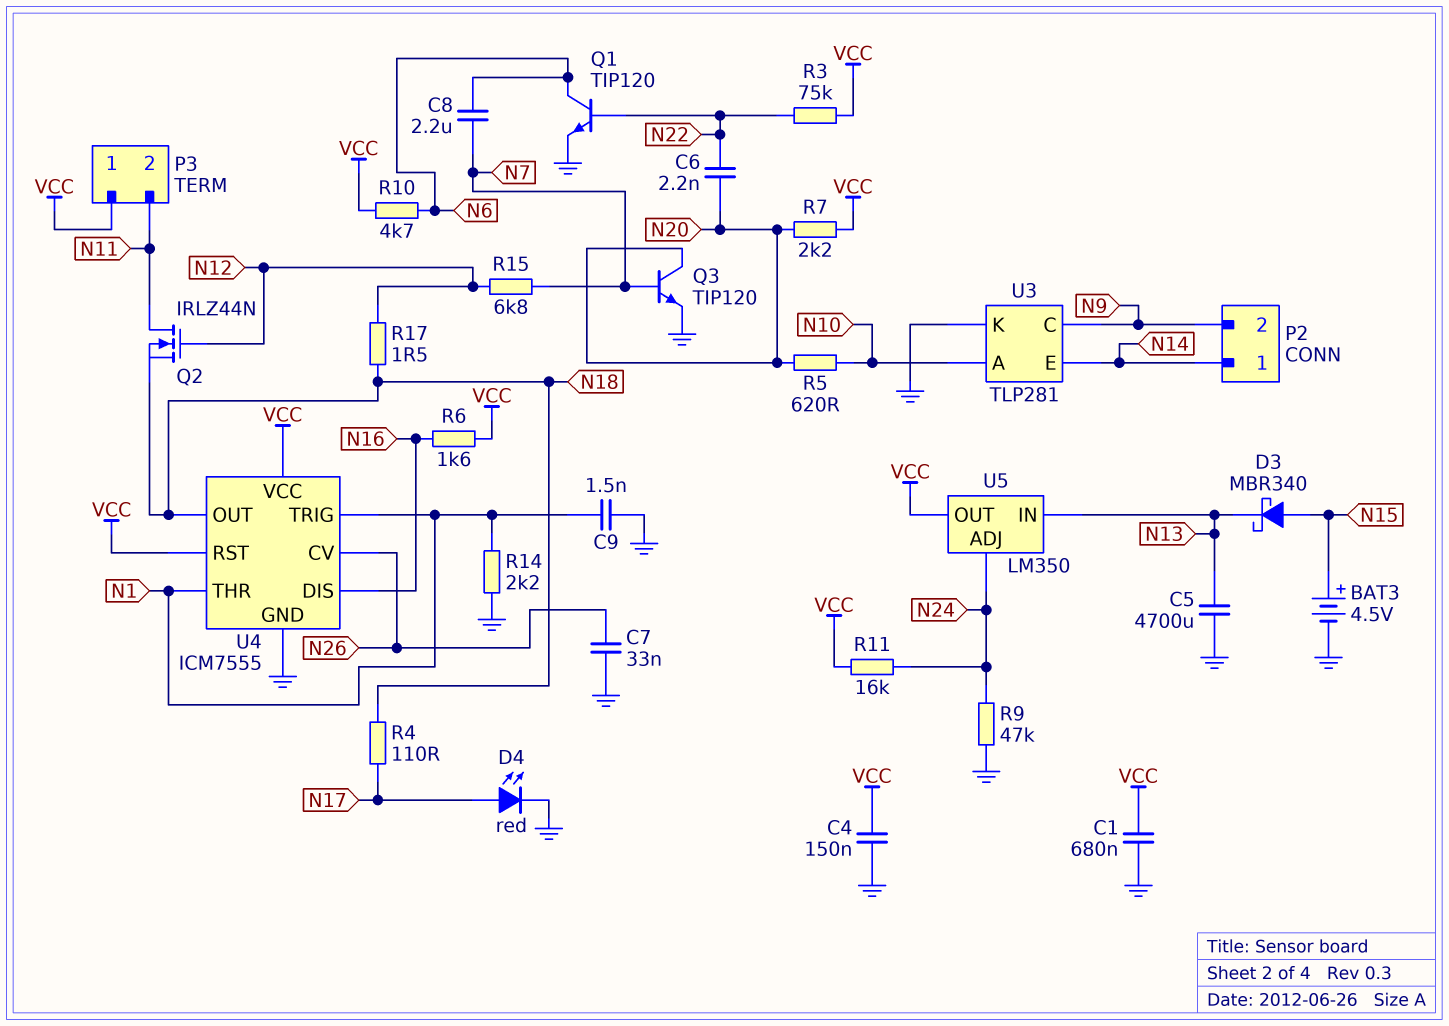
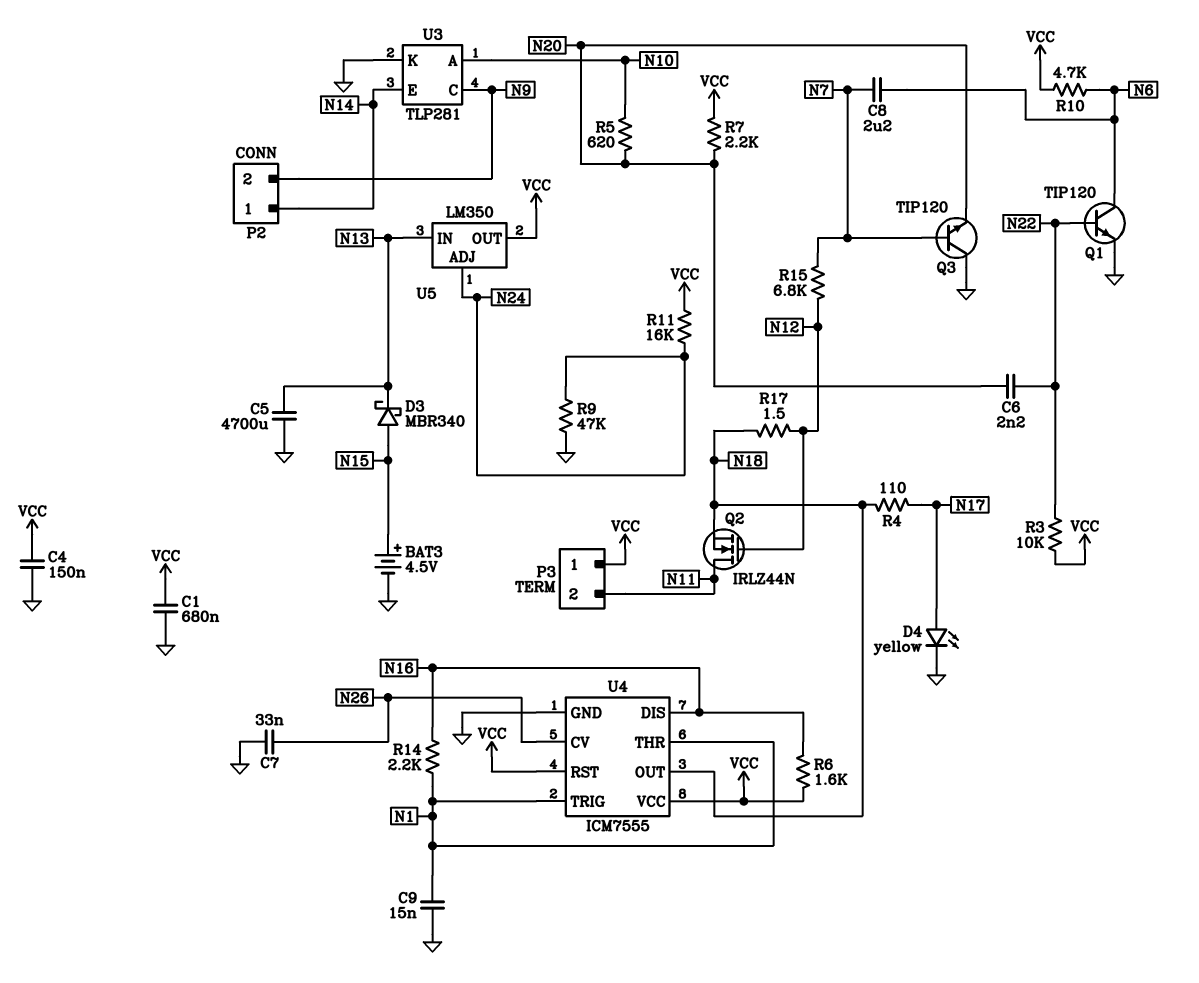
C9: 1.5nF (GND, N1) -> 15nF (GND, N1)
D4: LED red (A N17, K GND) -> LED yellow (A N17, K GND)
Q3: NPN TIP120 (B N7, C N20, E GND) -> NPN TIP120 (B N7, C GND, E N20)
R3: 75k (N22, VCC) -> 10k (N22, VCC)
R14: 2.2k (GND, N1) -> 2.2k (N1, N16)

